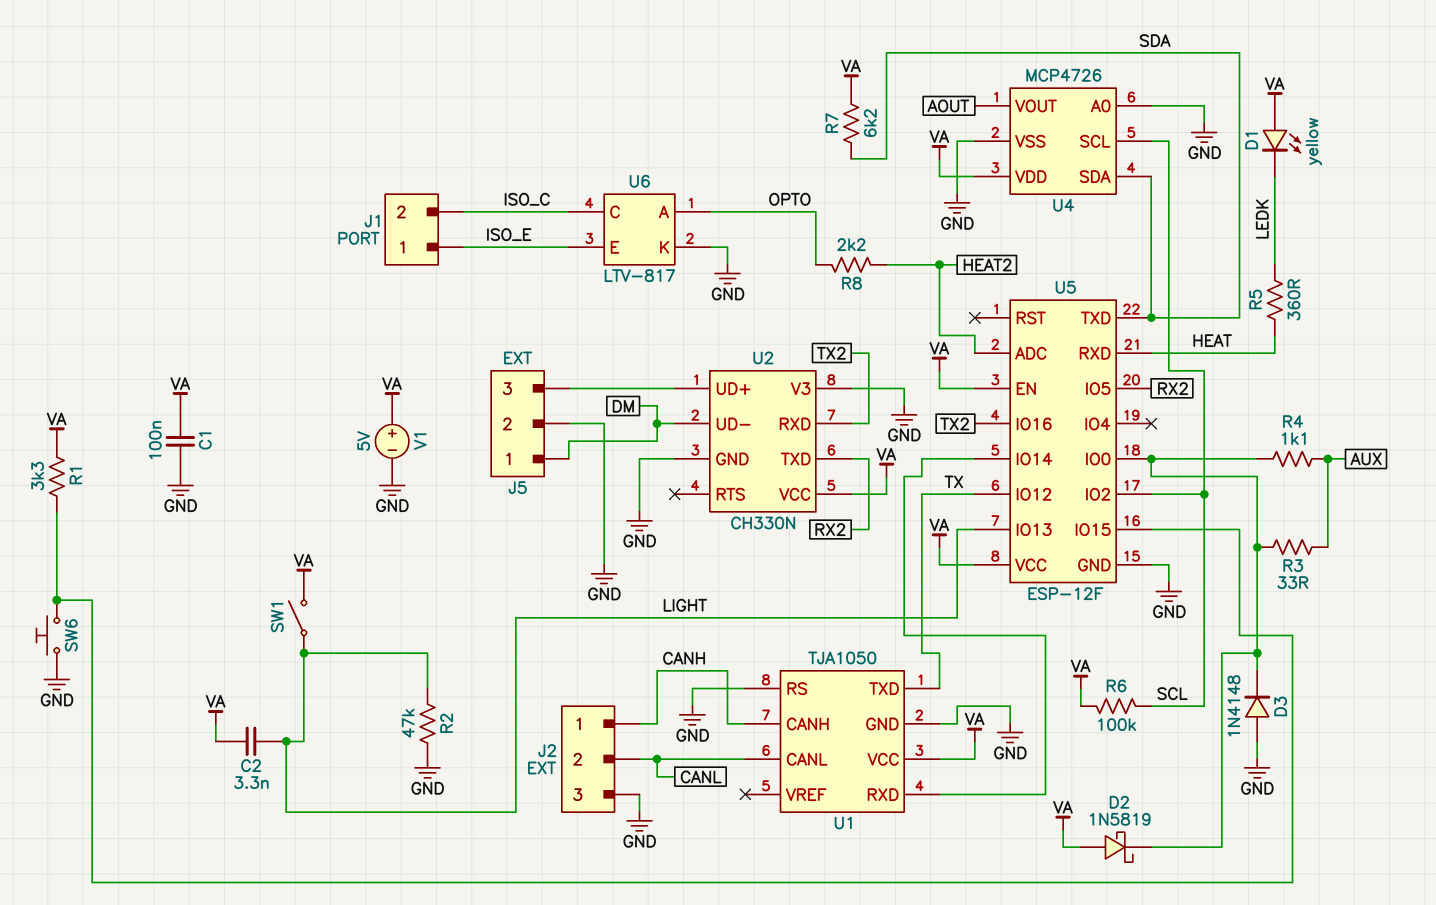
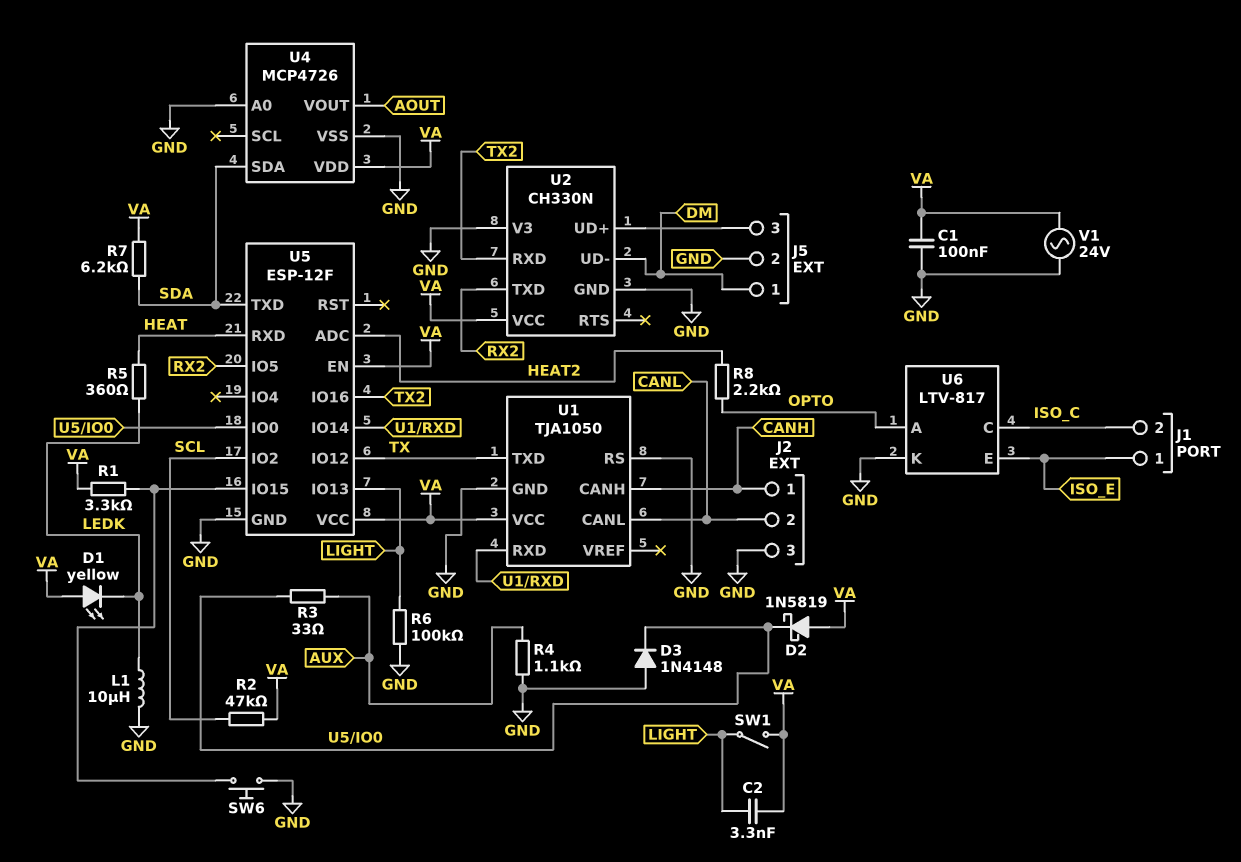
L1: none -> 10uH (GND, LEDK)
R2: 47k (GND, LIGHT) -> 47k (SCL, VA)
R4: 1.1k (AUX, U5/IO0) -> 1.1k (AUX, GND)
R6: 100k (SCL, VA) -> 100k (GND, LIGHT)
U4 pin SCL: SCL -> none
V1: 5V (plus VA, minus GND) -> AC 24V (GND, VA)

